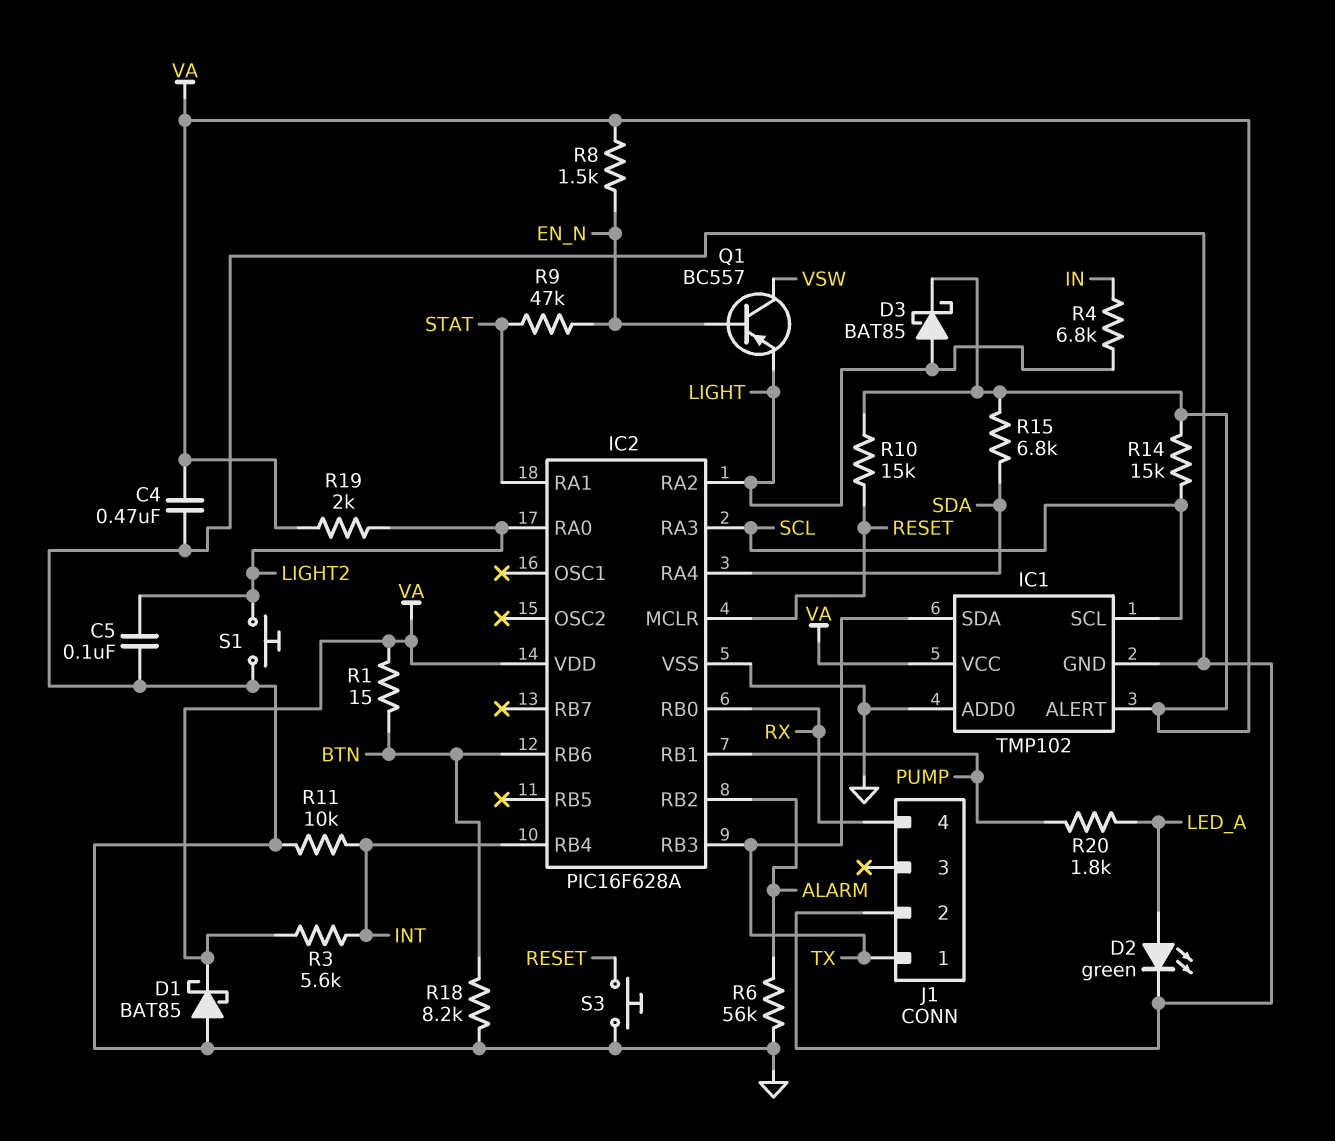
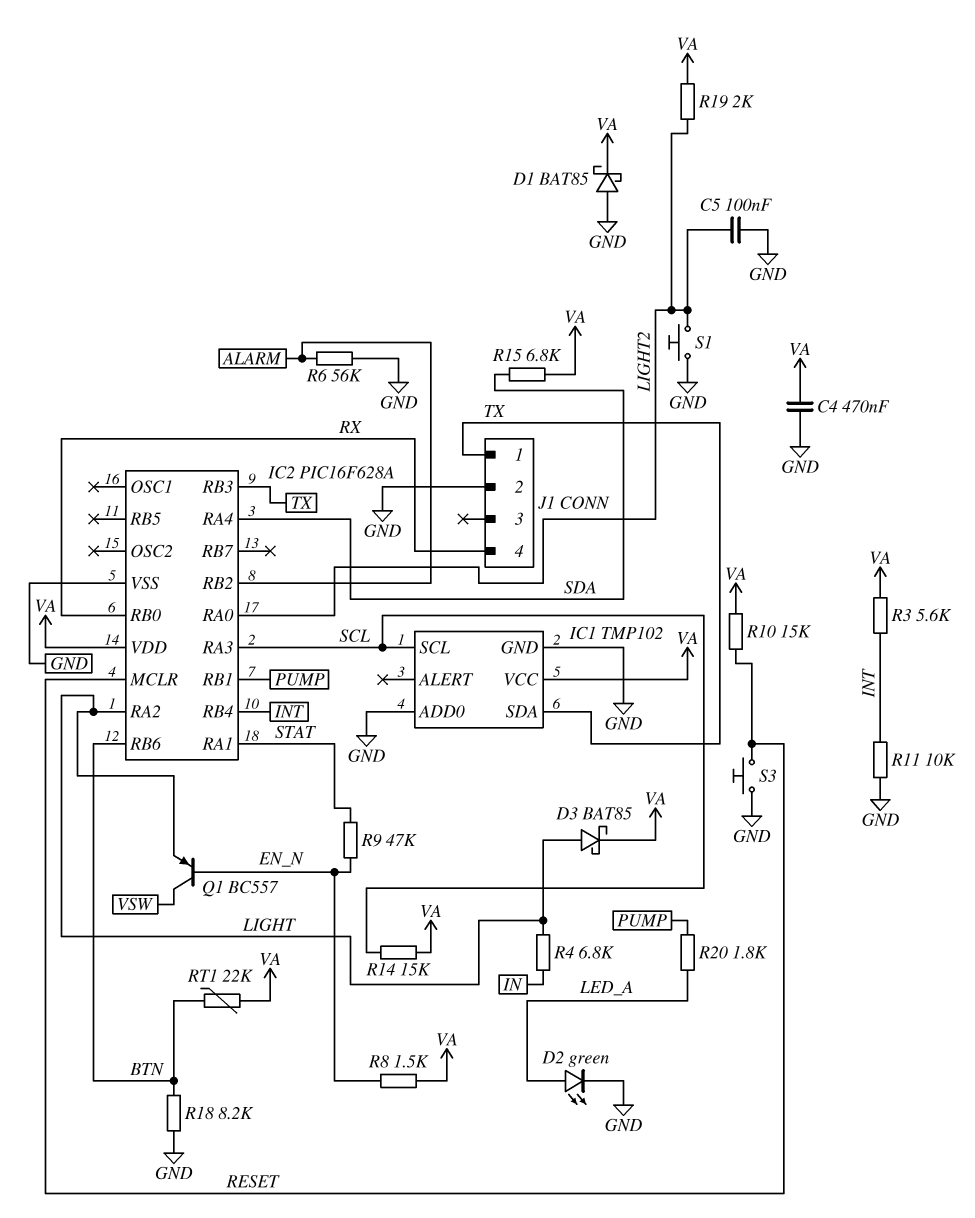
IC1 pin ALERT: VA -> none
R1: 15 (BTN, VA) -> none
RT1: none -> 22k (BTN, VA)

